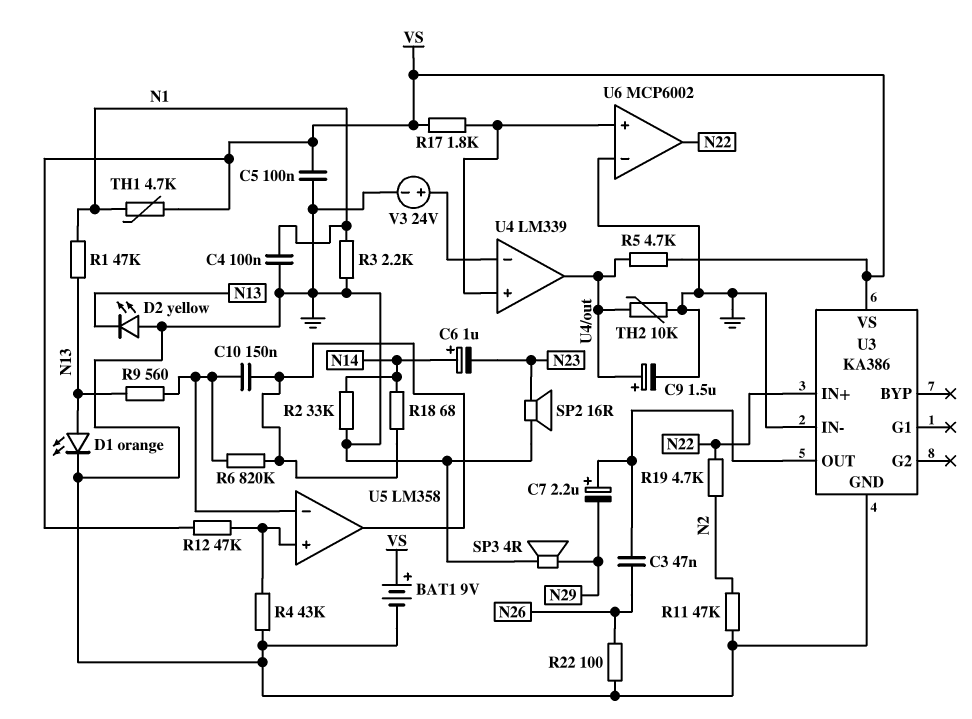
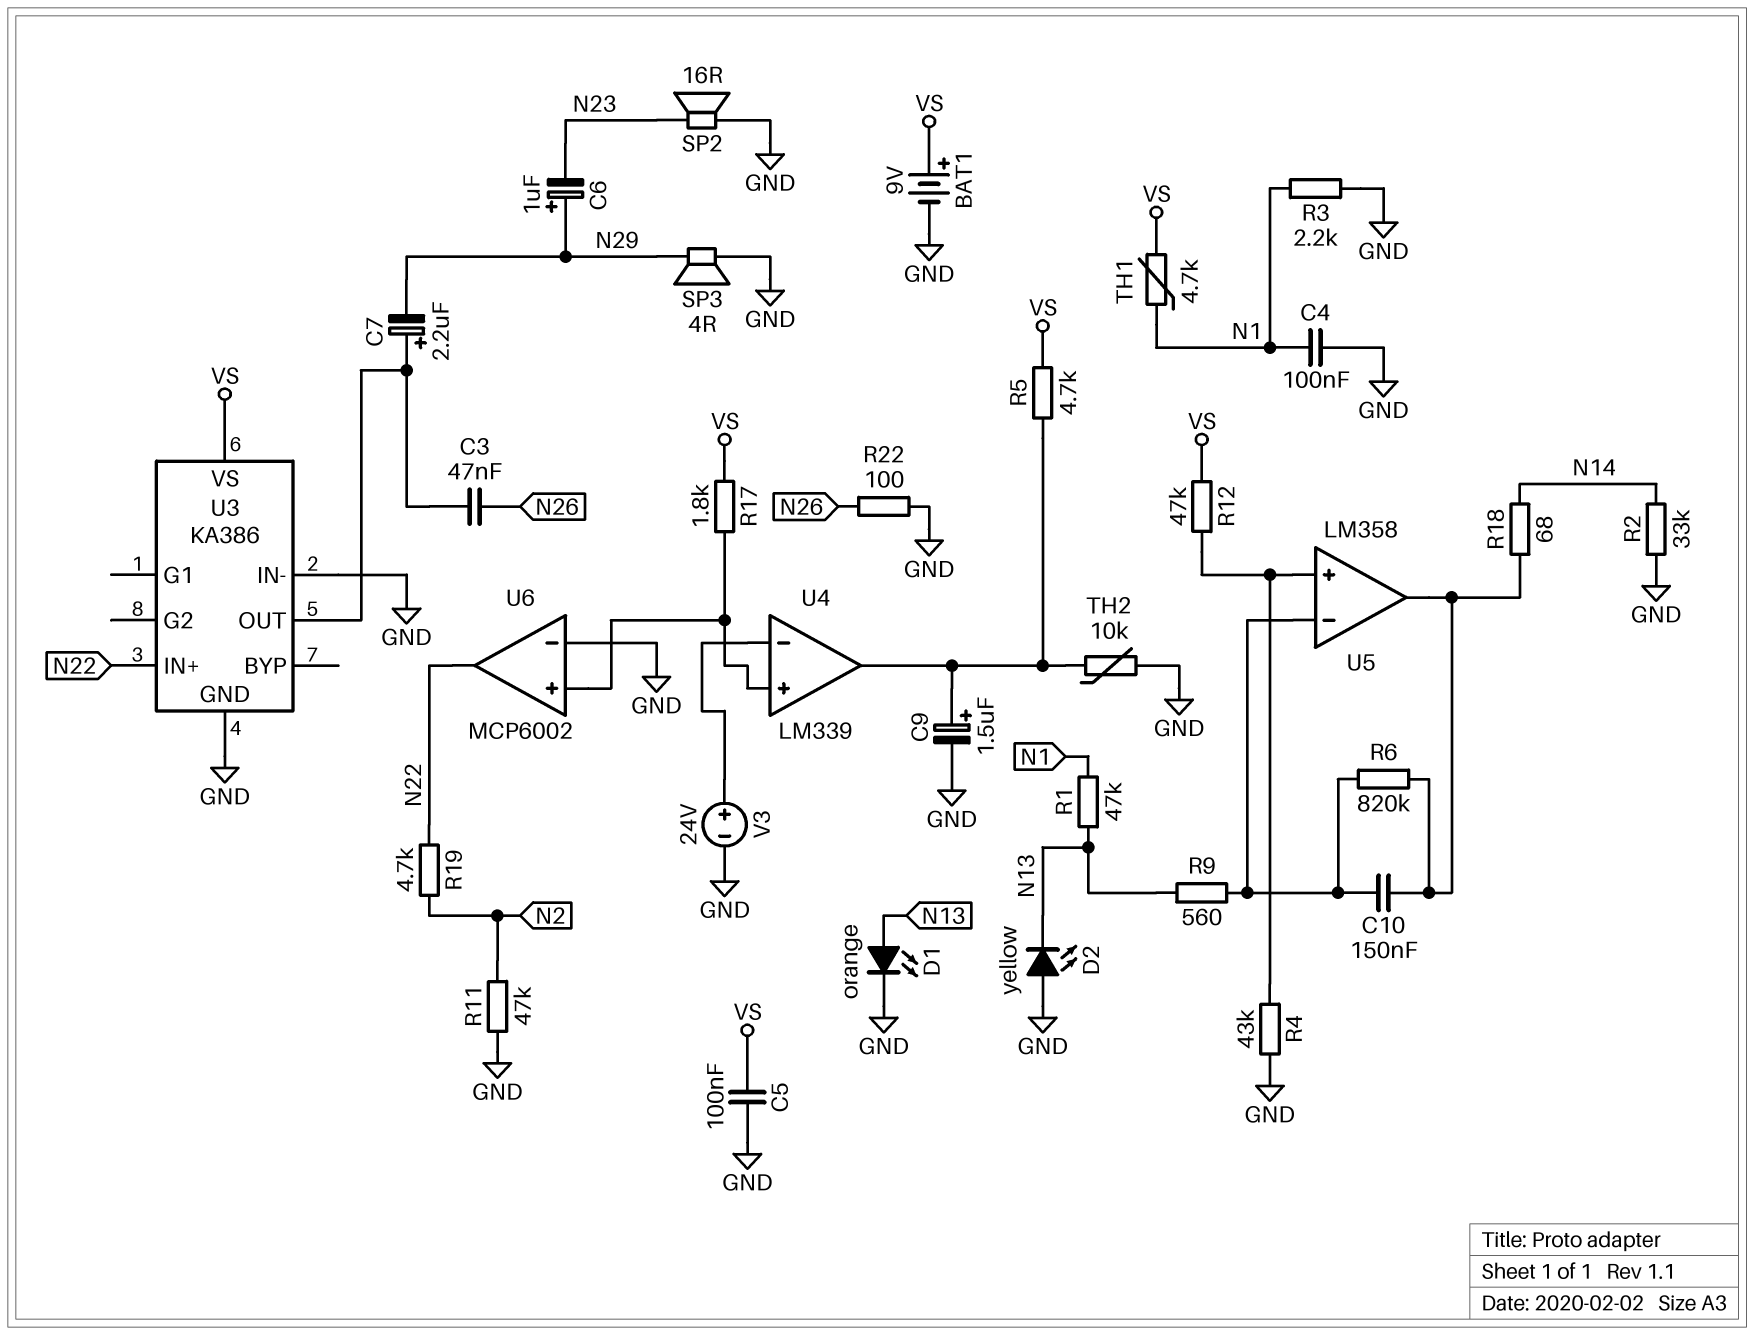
C6: 1uF (plus N14, minus N23) -> 1uF (plus N29, minus N23)

